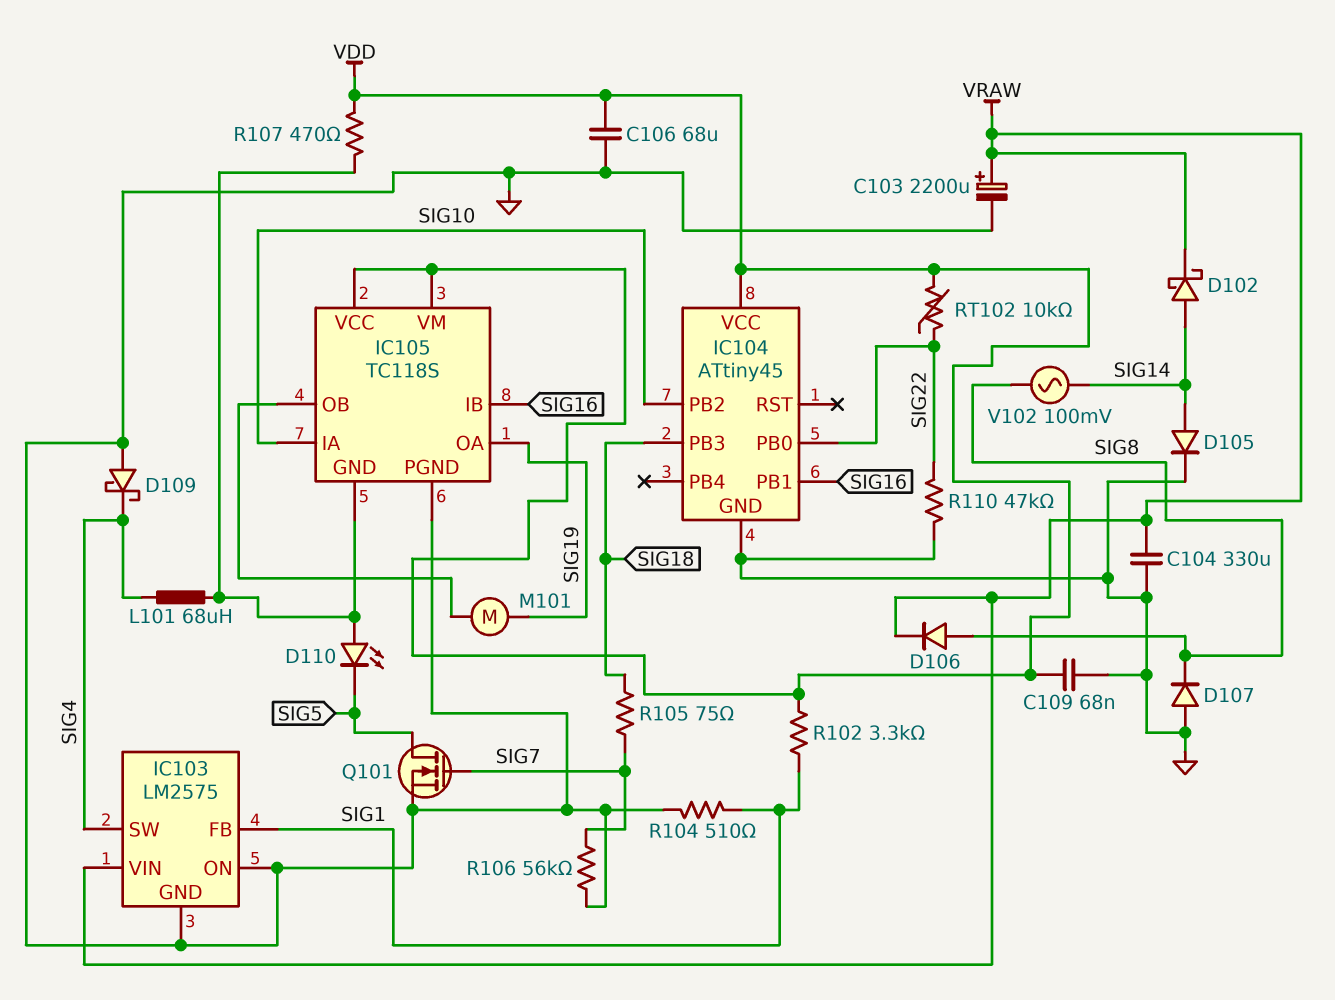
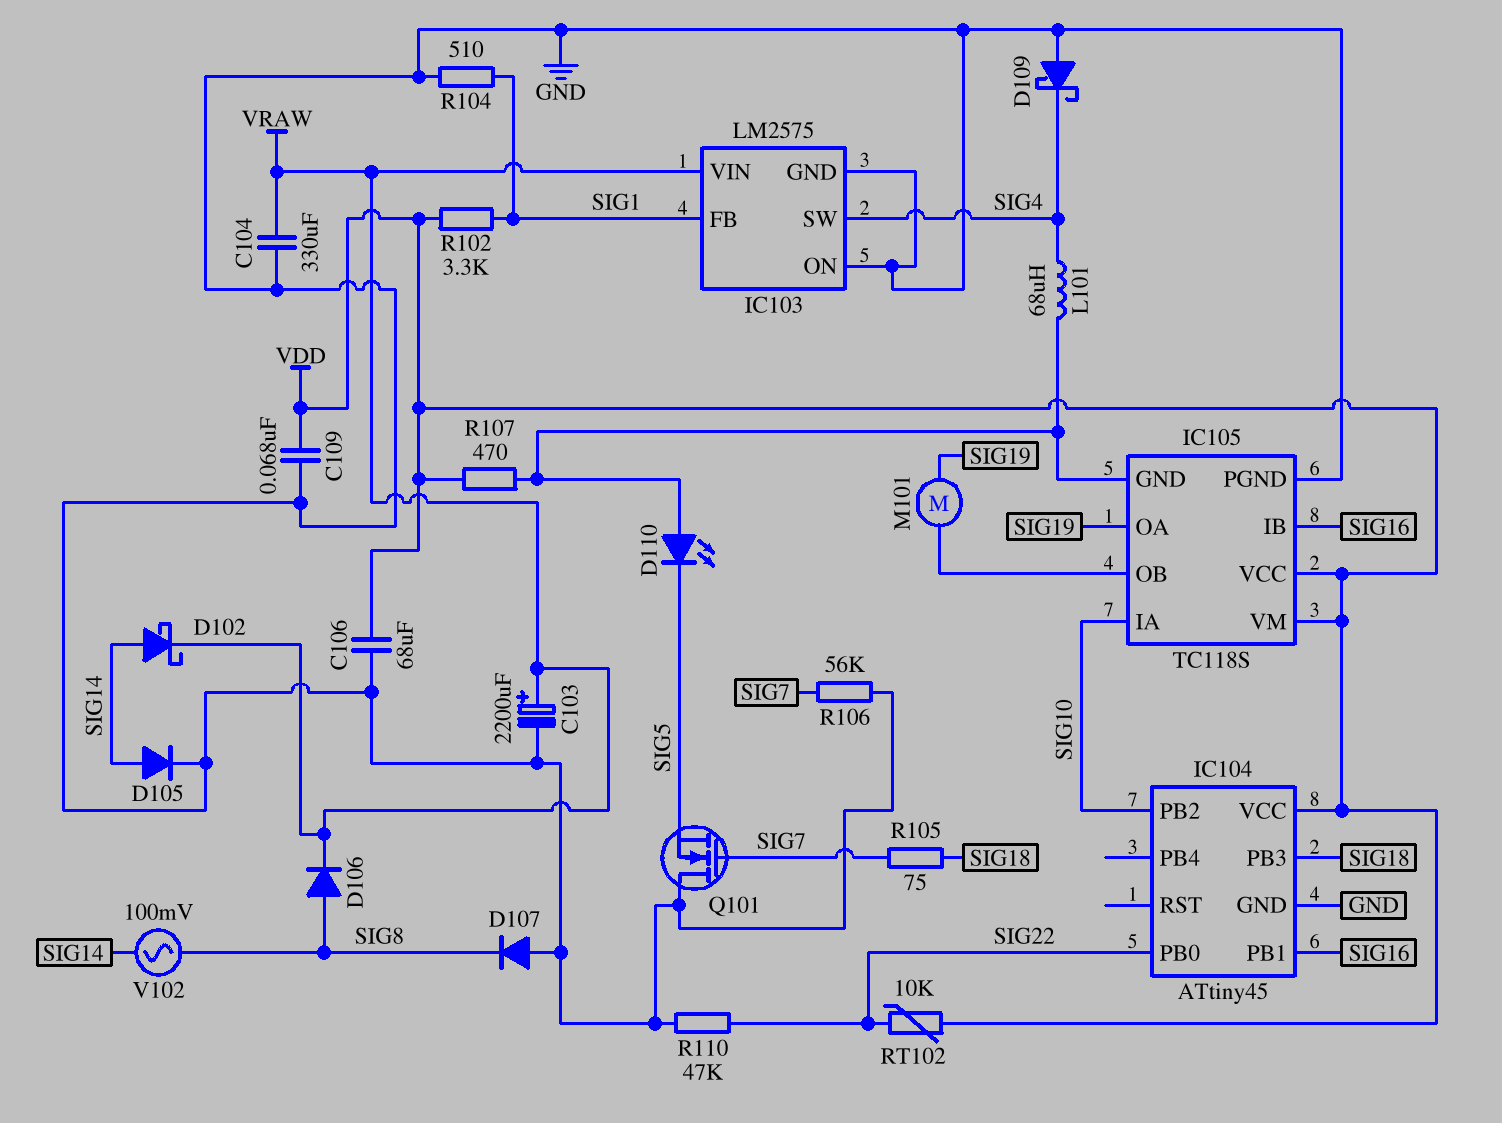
Q101: NMOS (G SIG7, D SIG5, S GND) -> NMOS (G SIG7, D GND, S SIG5)

